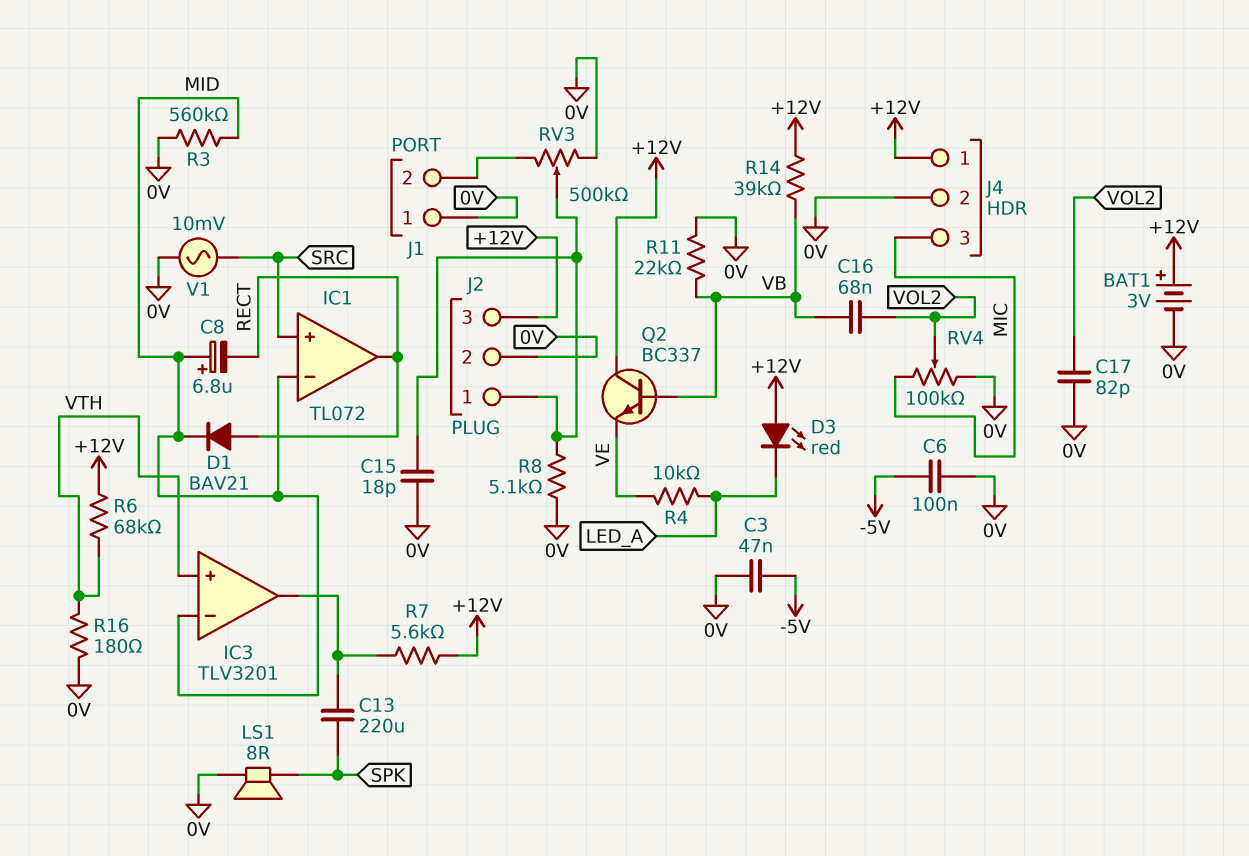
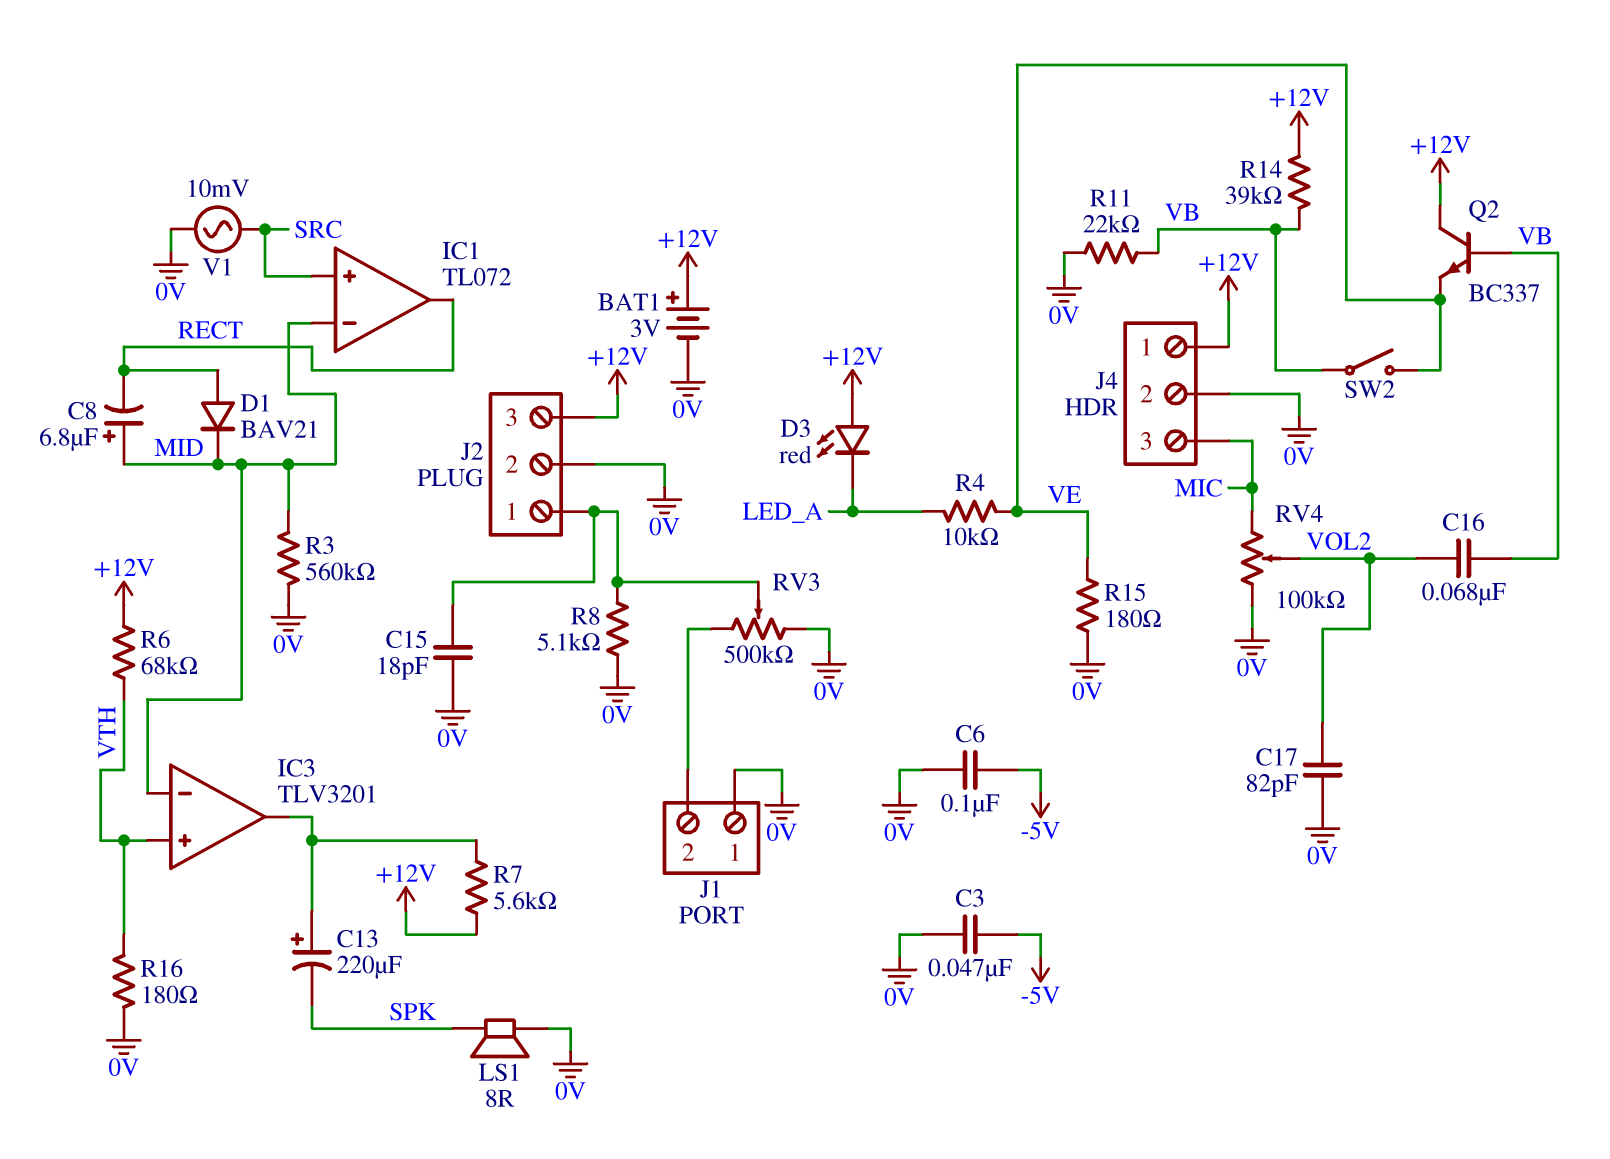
C13: 220uF (IC3/out, SPK) -> 220uF (plus IC3/out, minus SPK)
R15: none -> 180 (0V, VE)
SW2: none -> switch (VB, VE)

